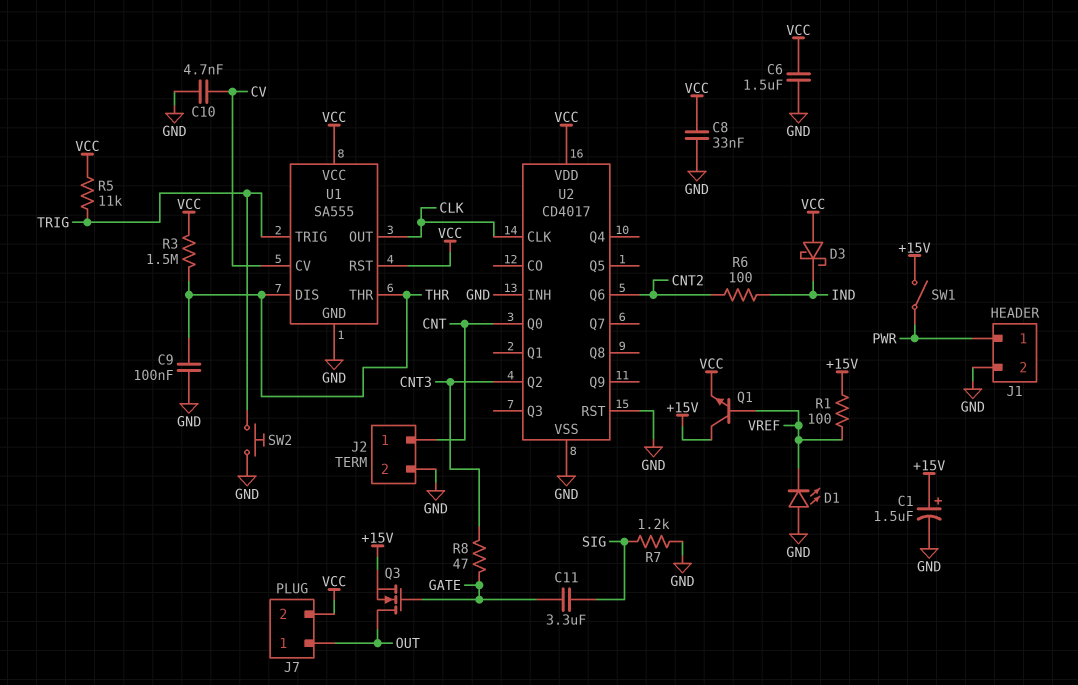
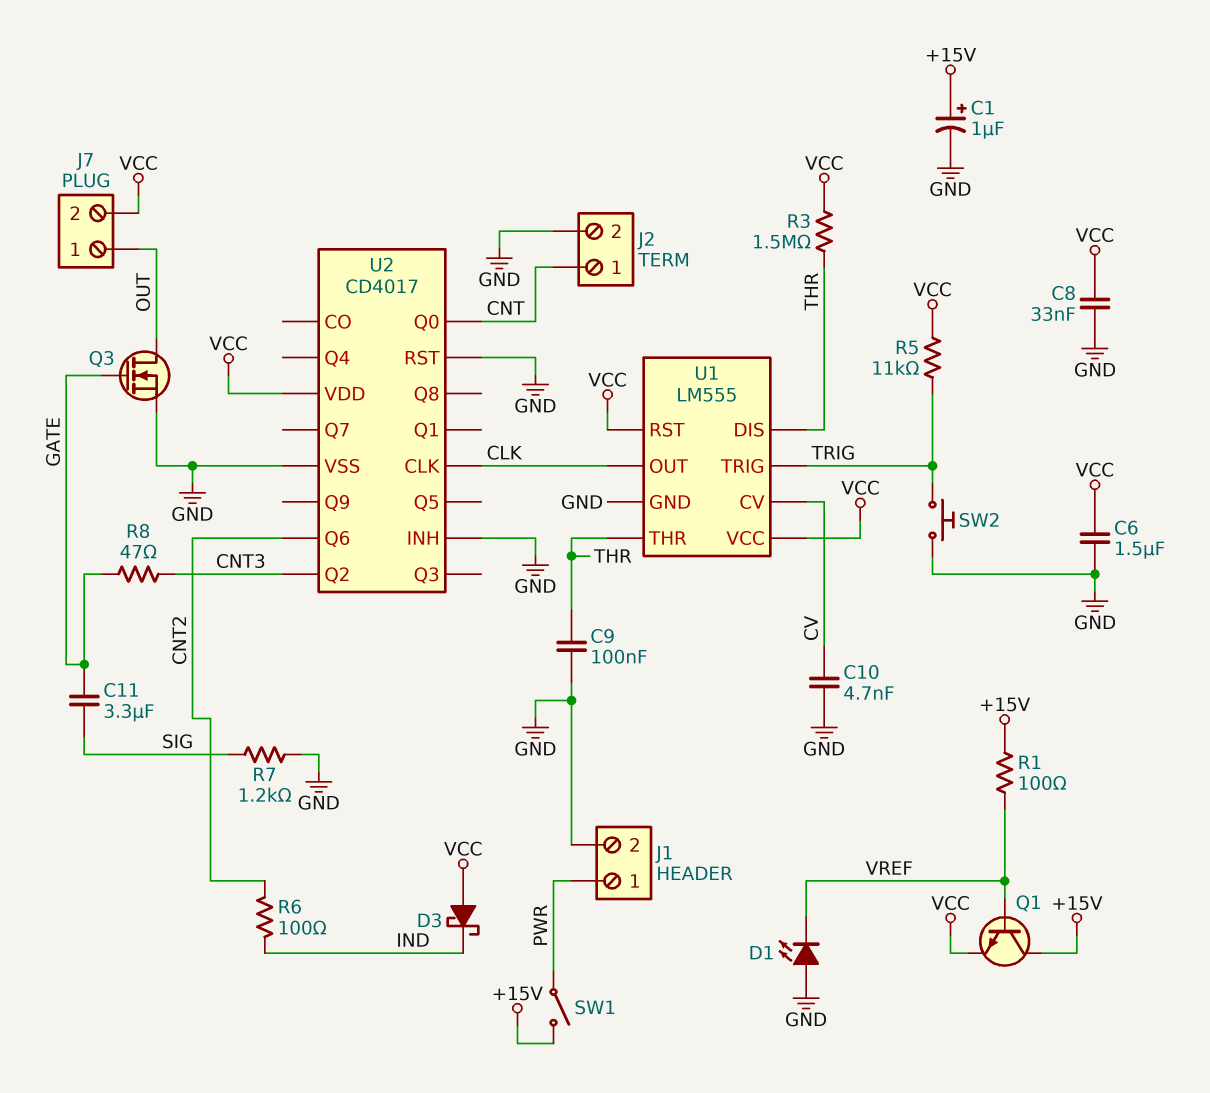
C1: 1.5uF (plus +15V, minus GND) -> 1uF (plus +15V, minus GND)
Q3: NMOS (G GATE, D OUT, S +15V) -> NMOS (G GATE, D OUT, S GND)
U1: SA555 -> LM555

